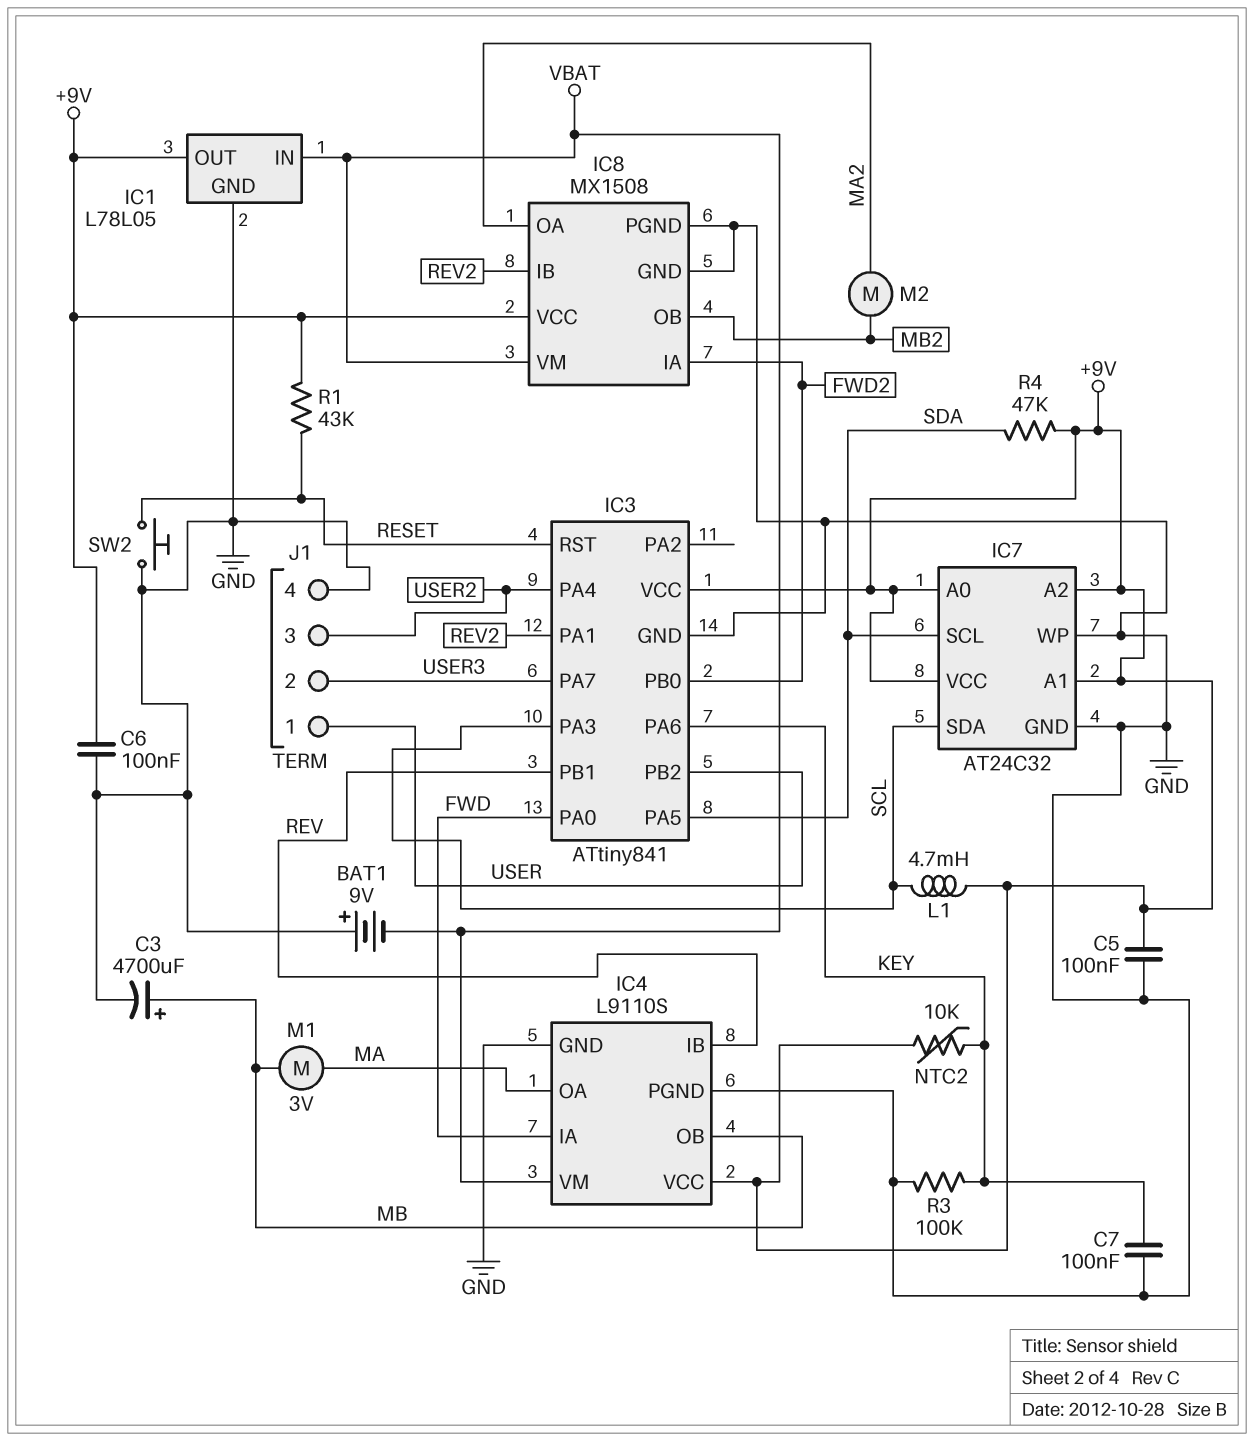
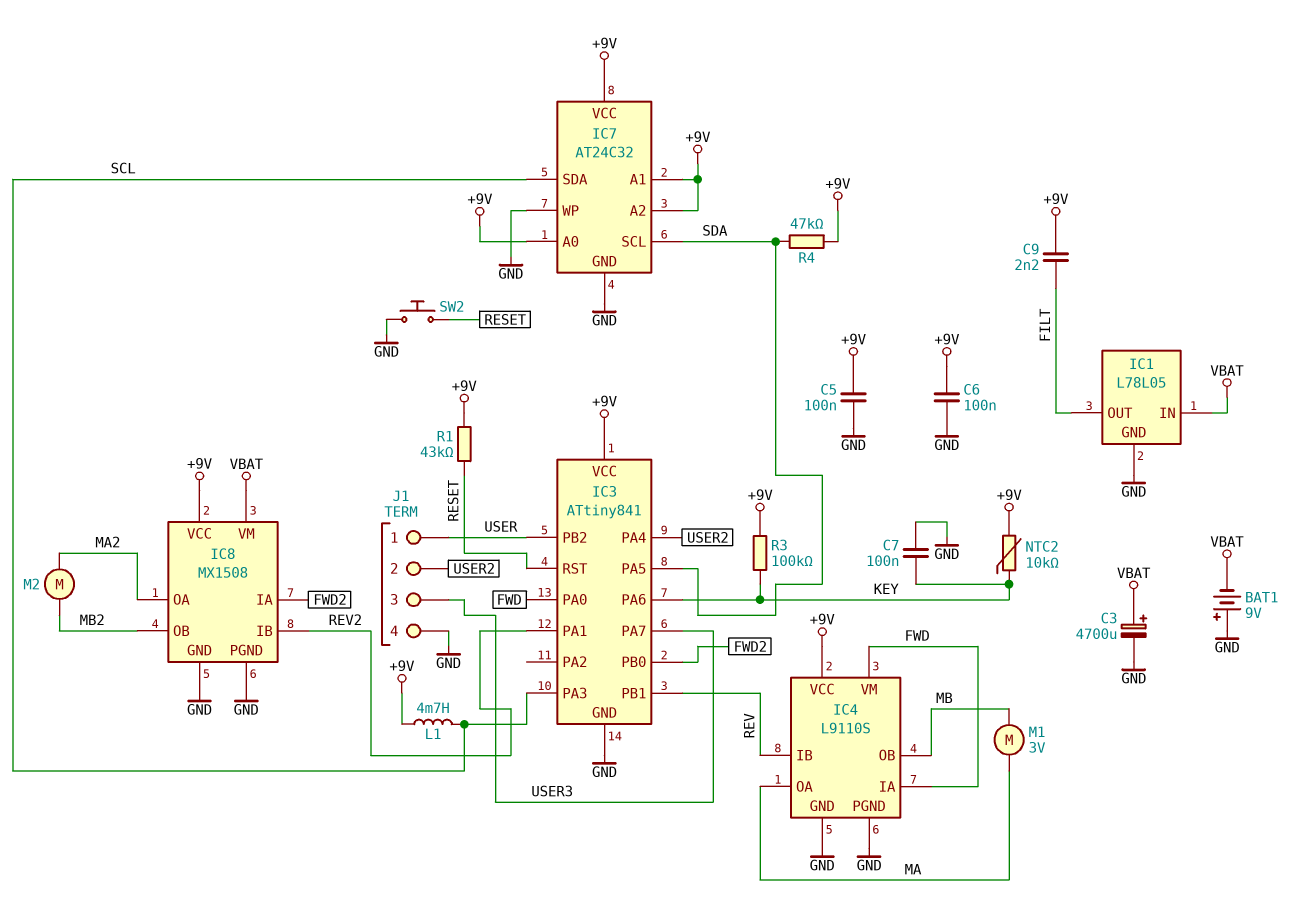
C3: 4700uF (plus MB, minus GND) -> 4700uF (plus VBAT, minus GND)
C9: none -> 2.2nF (+9V, FILT)
IC1 pin OUT: +9V -> FILT
IC4 pin VM: VBAT -> FWD
J1 pin 2: USER3 -> USER2
J1 pin 3: USER2 -> USER3
R3: 100k (GND, KEY) -> 100k (+9V, KEY)

